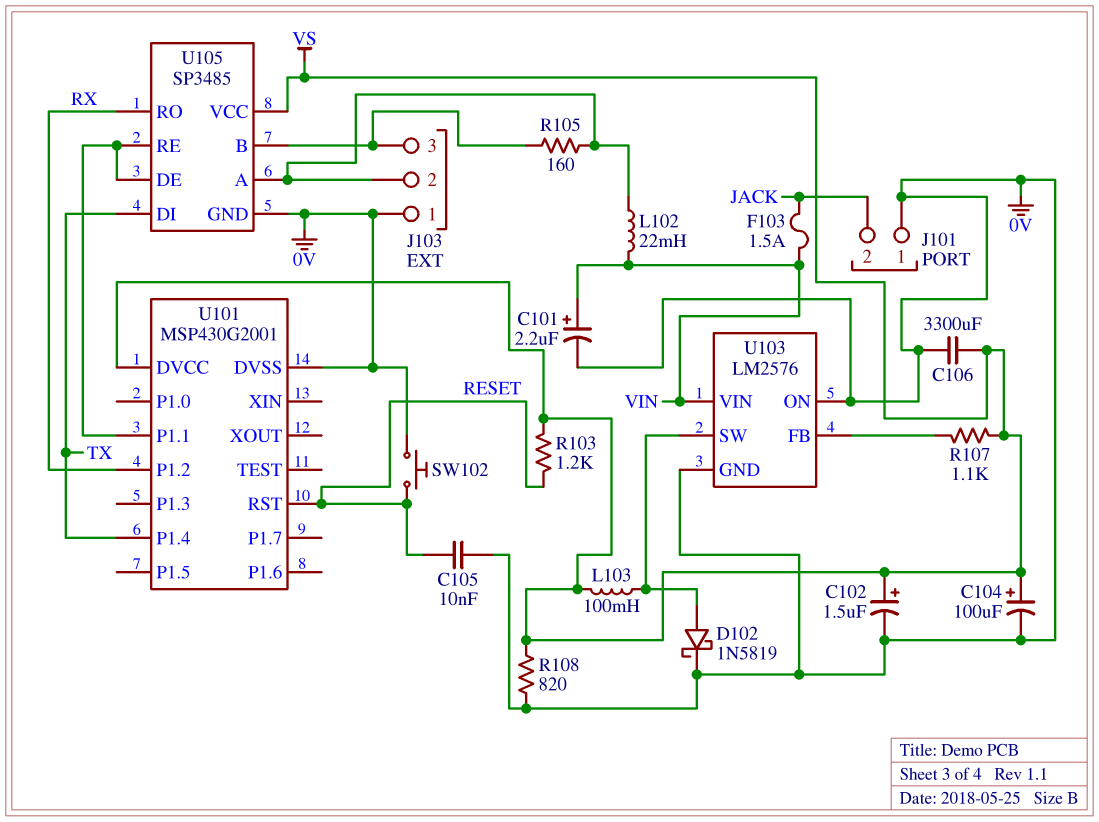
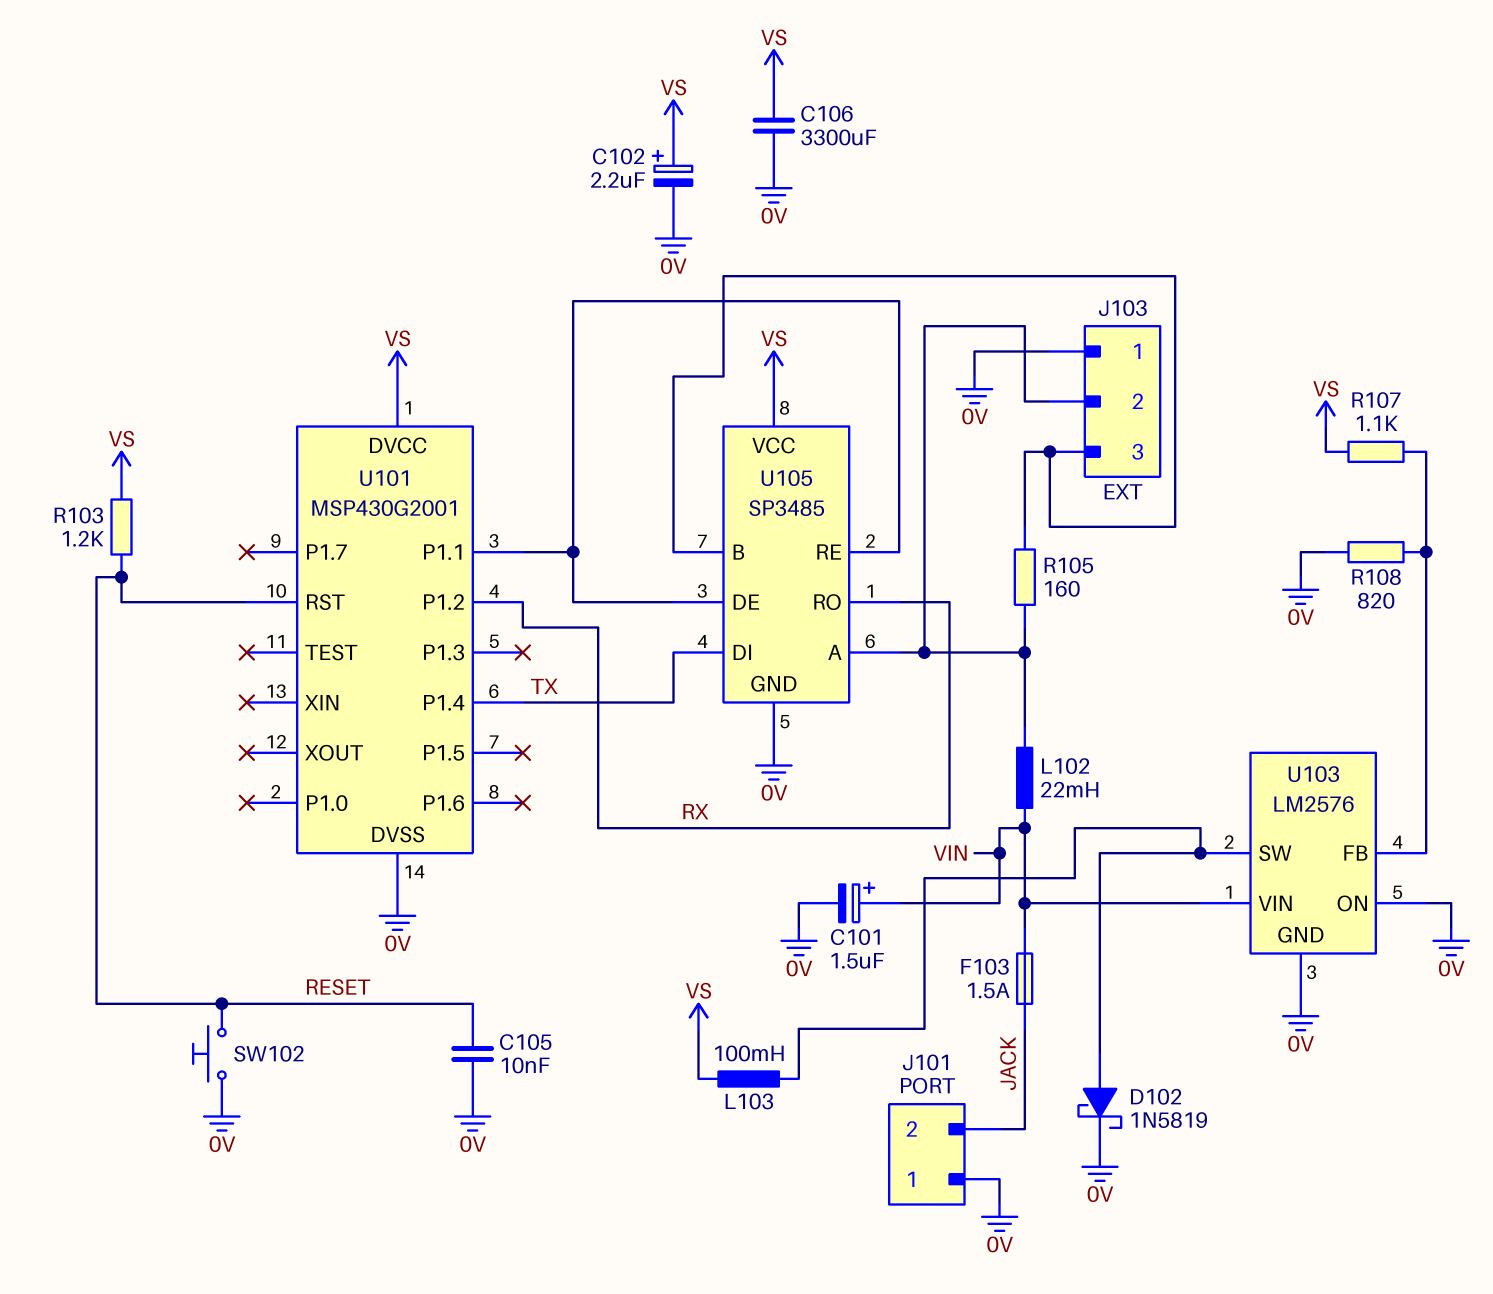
C101: 2.2uF (plus VIN, minus 0V) -> 1.5uF (plus VIN, minus 0V)
C102: 1.5uF (plus VS, minus 0V) -> 2.2uF (plus VS, minus 0V)
C104: 100uF (plus VS, minus 0V) -> none
R108: 820 (0V, VS) -> 820 (0V, U103/FB)

